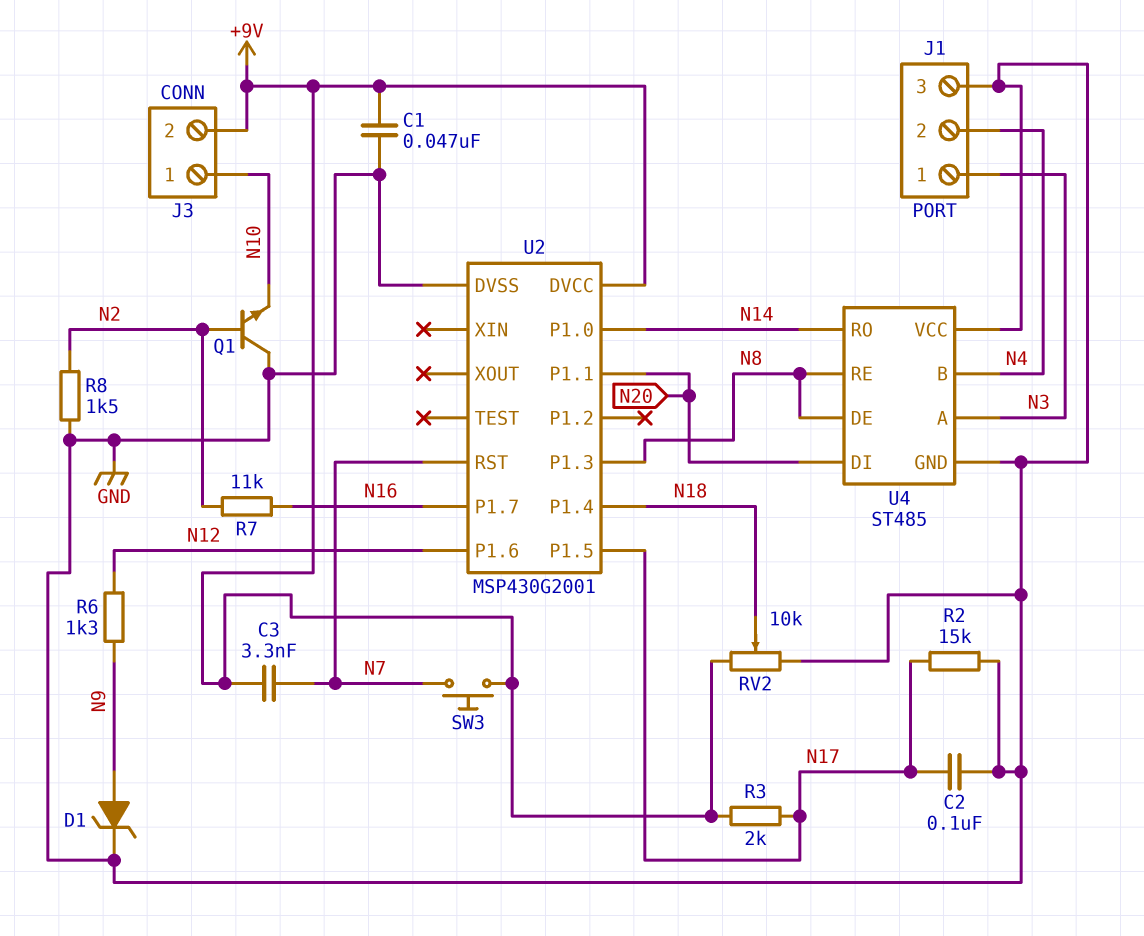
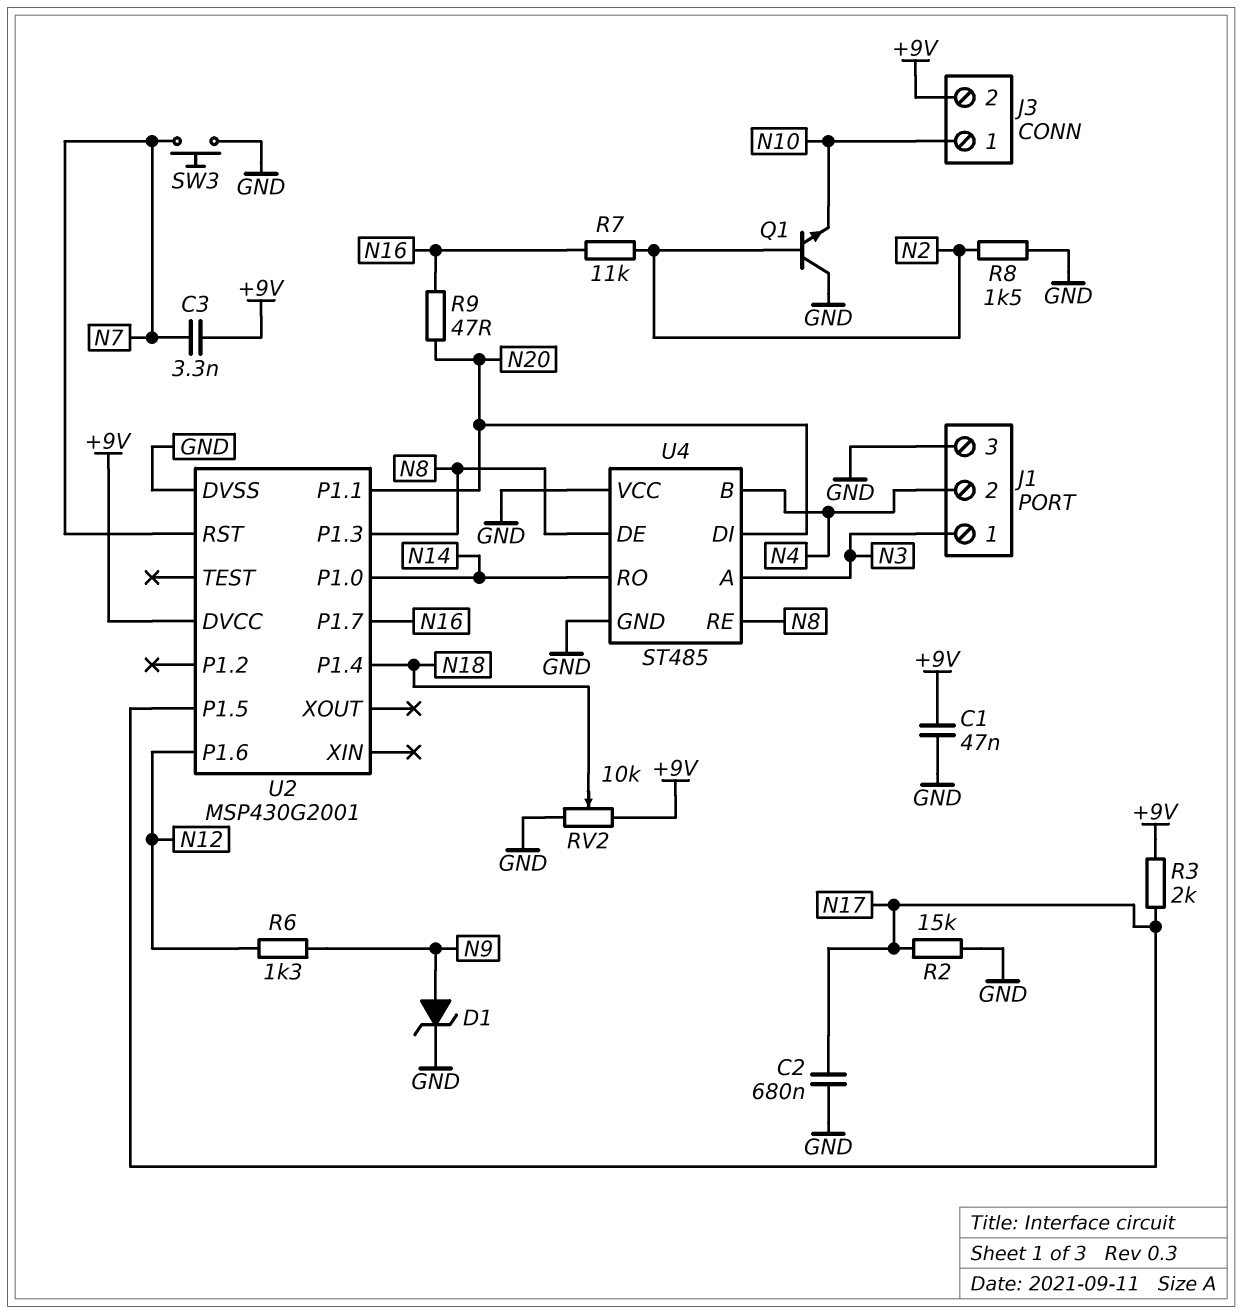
C2: 100nF (GND, N17) -> 680nF (GND, N17)
R9: none -> 47 (N16, N20)
SW3: button (+9V, N7) -> button (GND, N7)

